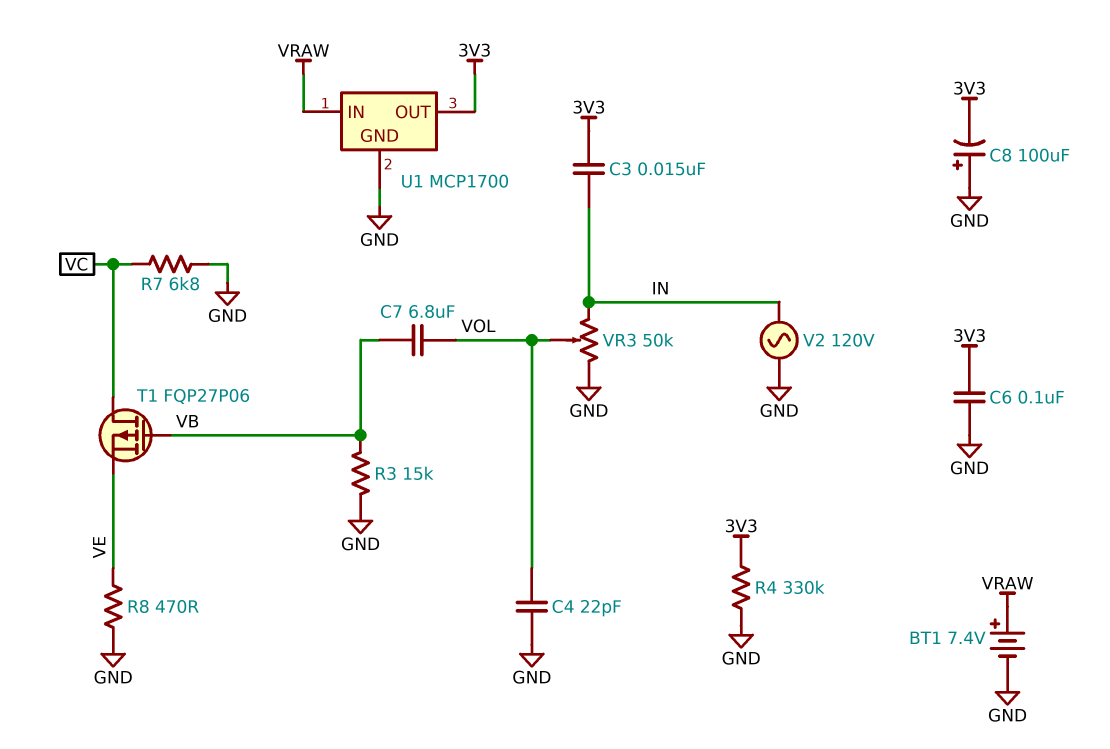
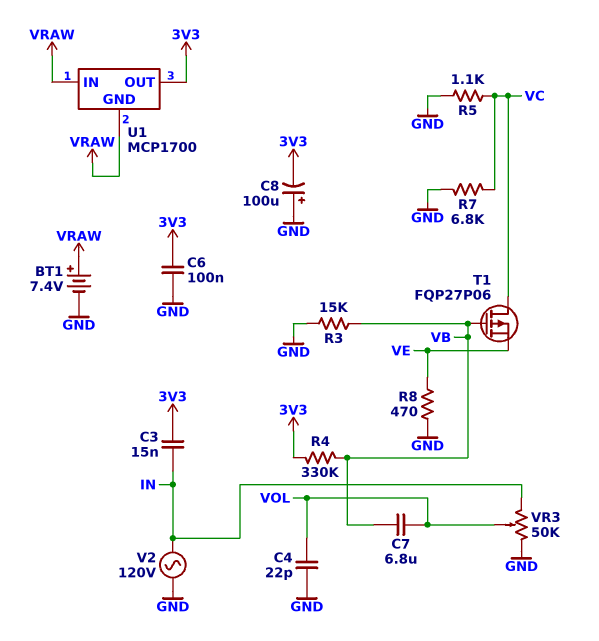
R4: 330k (3V3, GND) -> 330k (3V3, VB)
R5: none -> 1.1k (GND, VC)
U1 pin GND: GND -> VRAW

